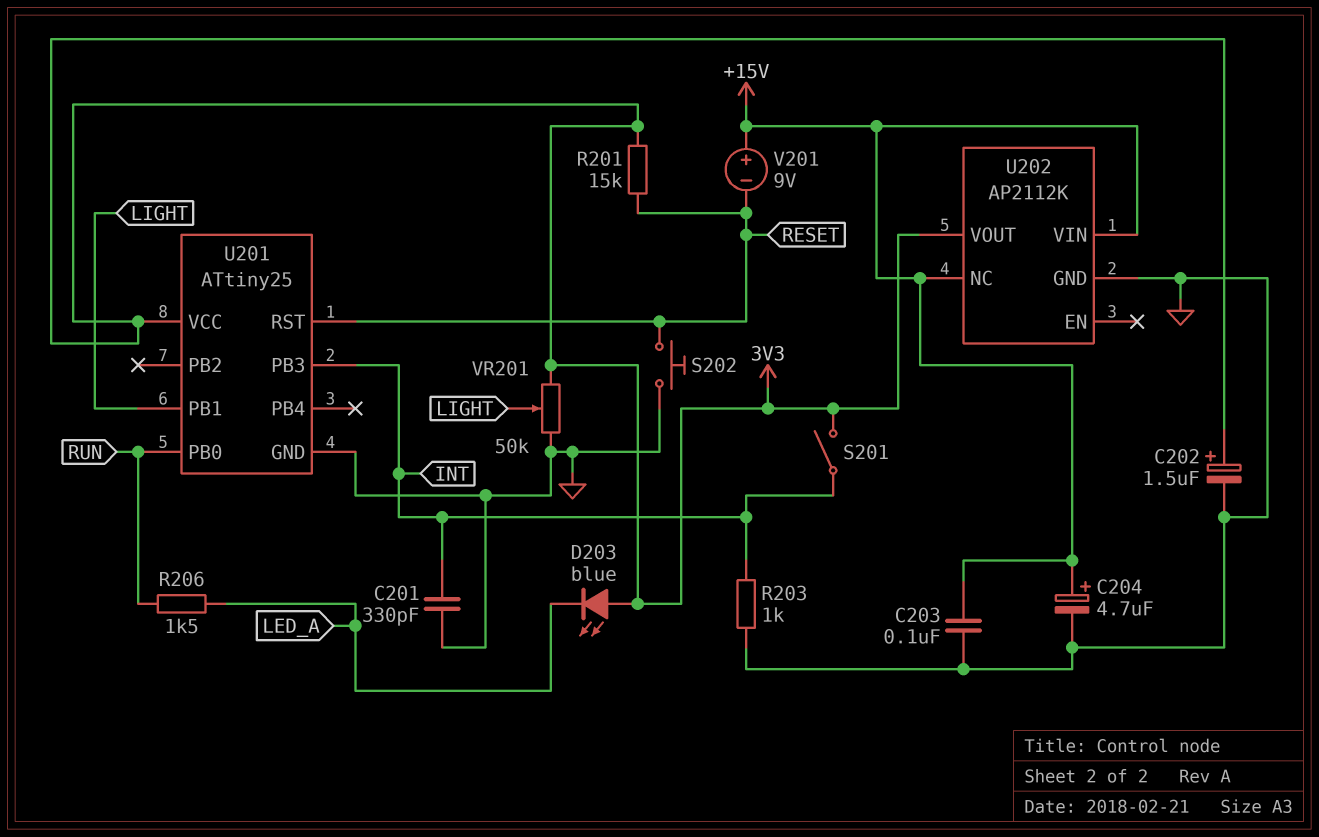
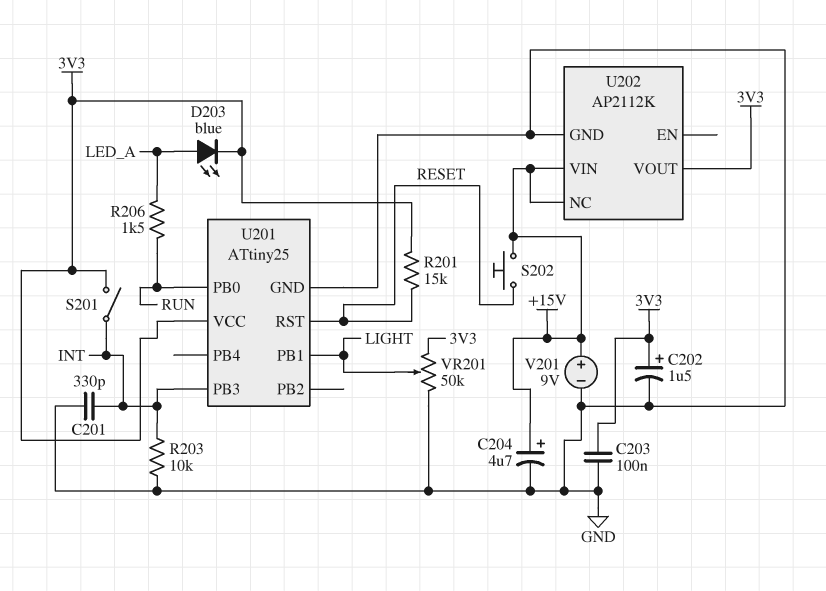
C203: 100nF (+15V, GND) -> 100nF (3V3, GND)
D203: LED blue (A 3V3, K LED_A) -> LED blue (A LED_A, K 3V3)
R203: 1k (GND, INT) -> 10k (GND, INT)
S202: button (GND, RESET) -> button (+15V, RESET)
V201: 9V (plus +15V, minus RESET) -> 9V (plus +15V, minus GND)

